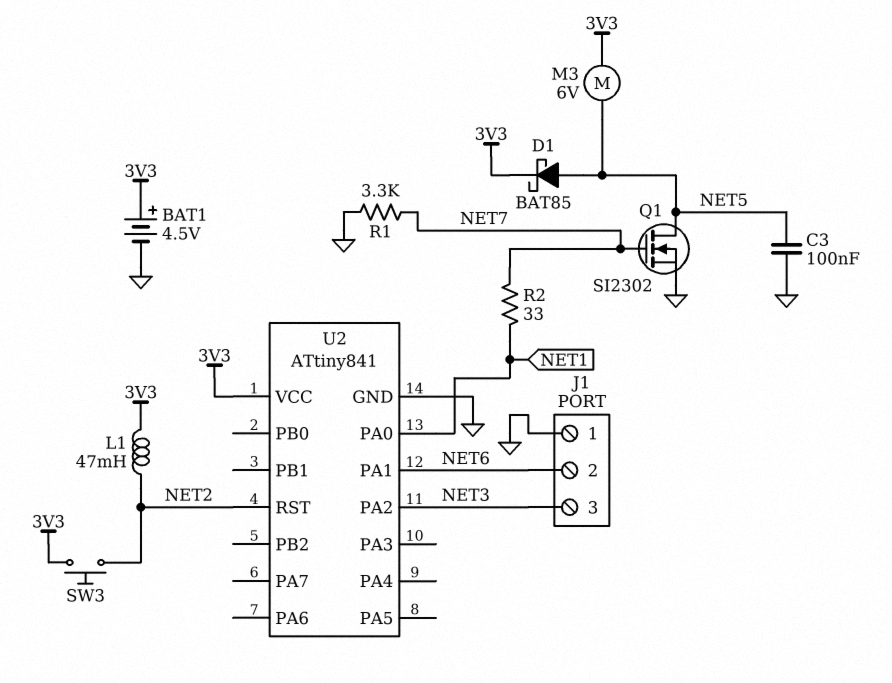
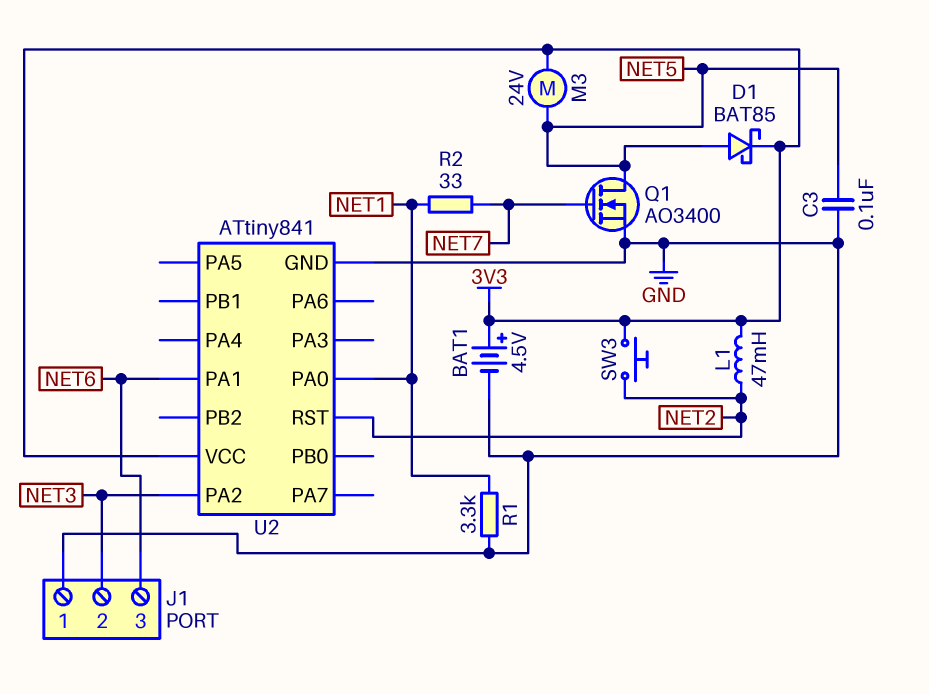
J1 pin 2: NET6 -> NET3
J1 pin 3: NET3 -> NET6
M3: motor 6V (3V3, NET5) -> motor 24V (3V3, NET5)
Q1: NMOS SI2302 (G NET7, D NET5, S GND) -> NMOS AO3400 (G NET7, D NET5, S GND)
R1: 3.3k (GND, NET7) -> 3.3k (GND, NET1)

